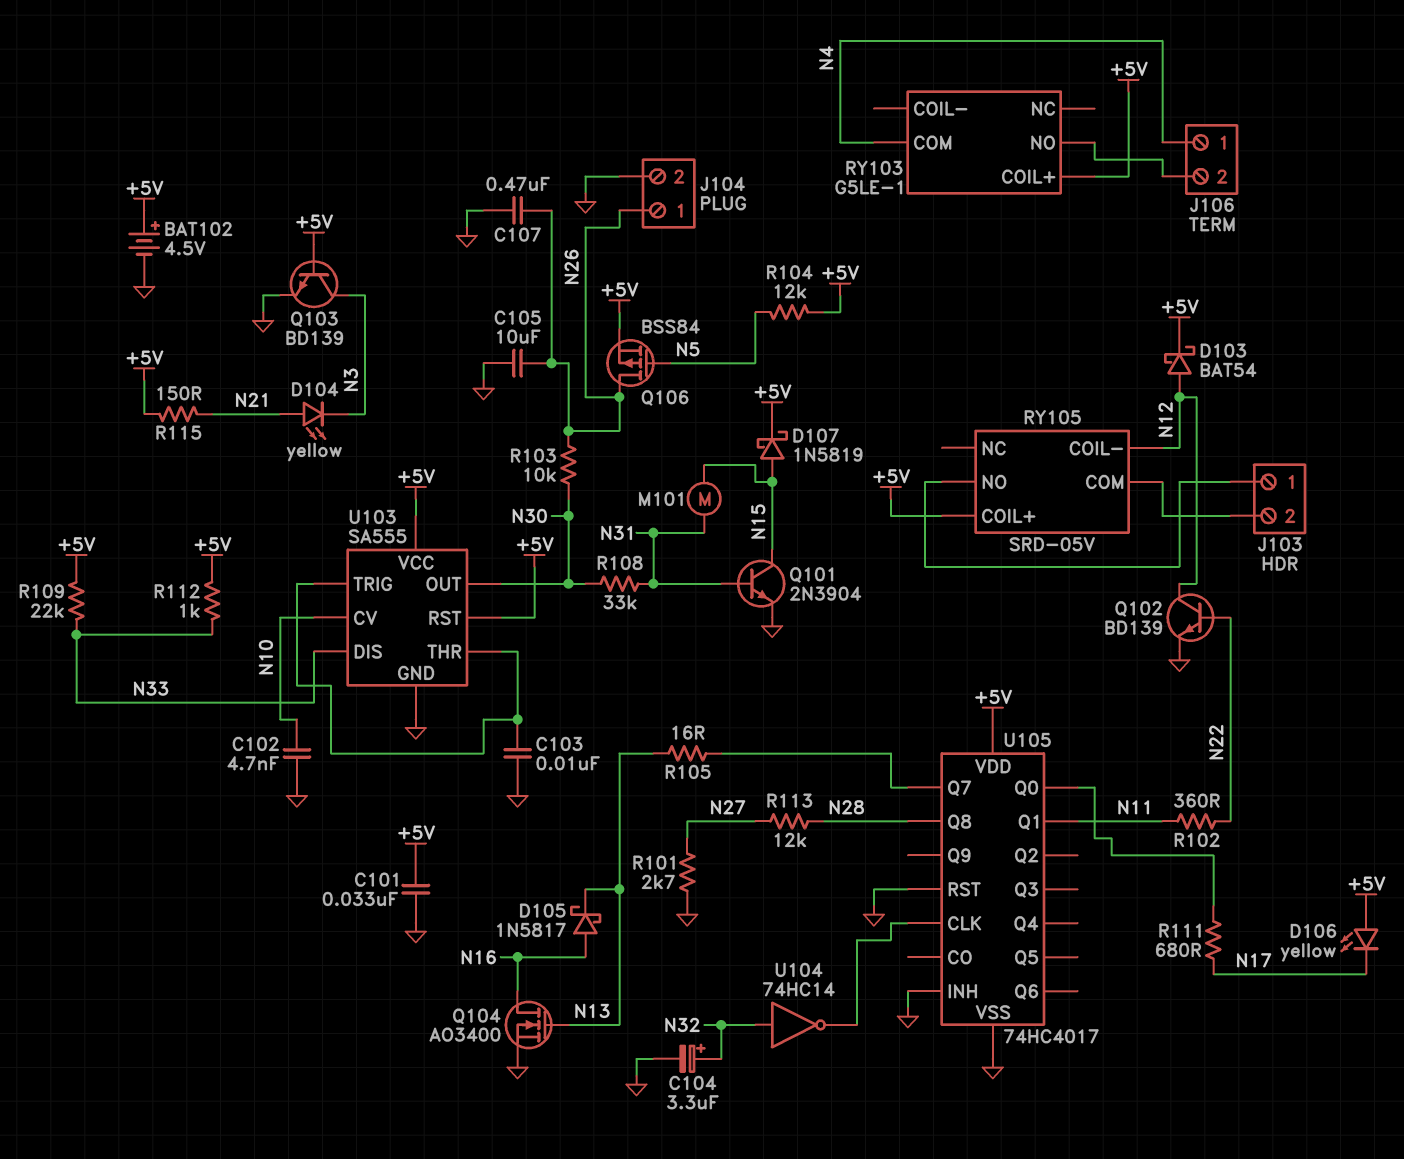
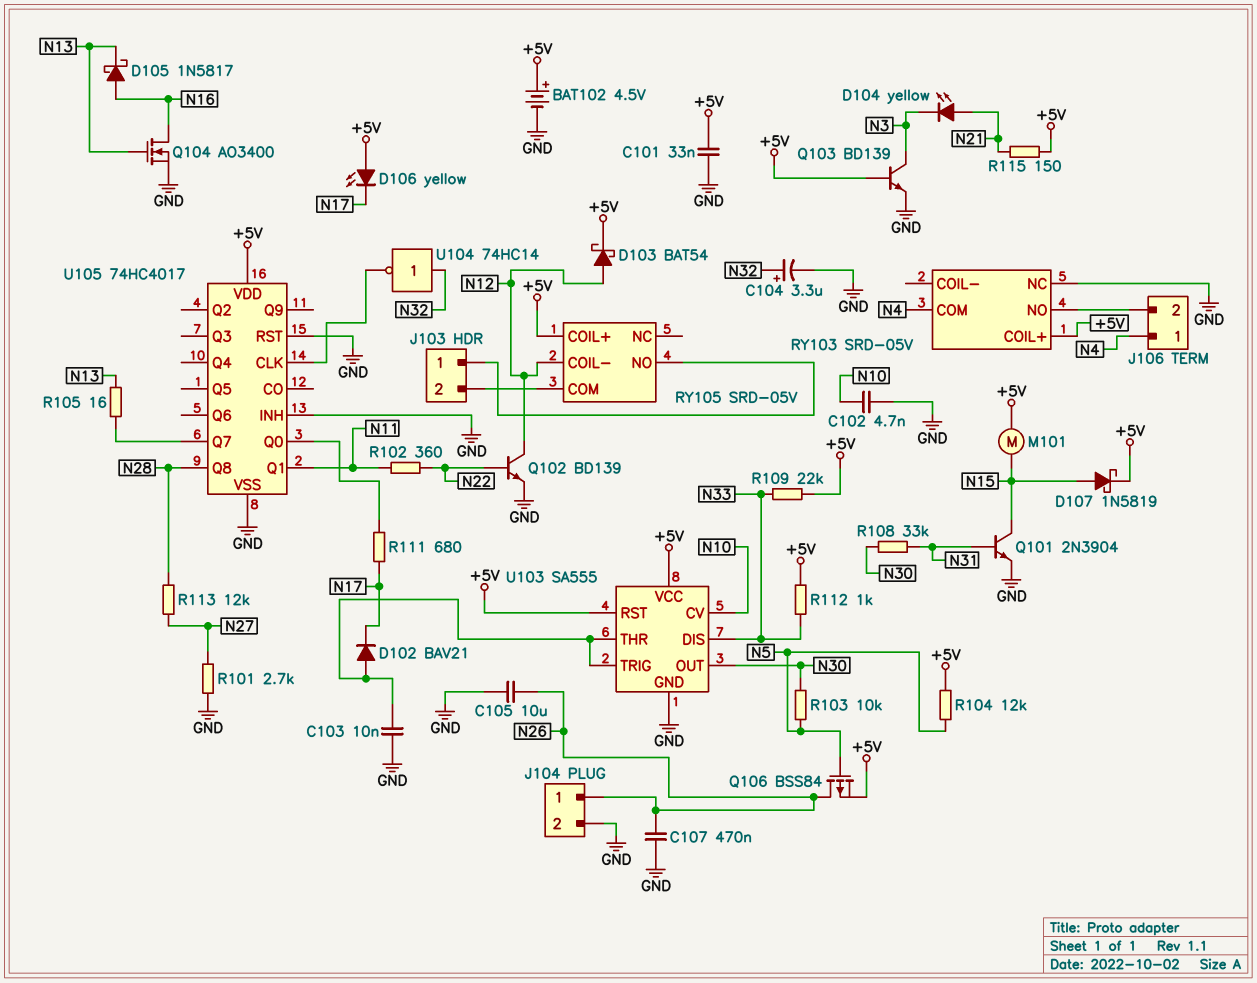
D102: none -> diode BAV21 (A U103/THR, K N17)
M101: motor (N15, N31) -> motor (+5V, N15)
R103: 10k (N26, N30) -> 10k (N5, N30)
RY103: G5LE-1 -> SRD-05V
RY103 pin NC: none -> GND

